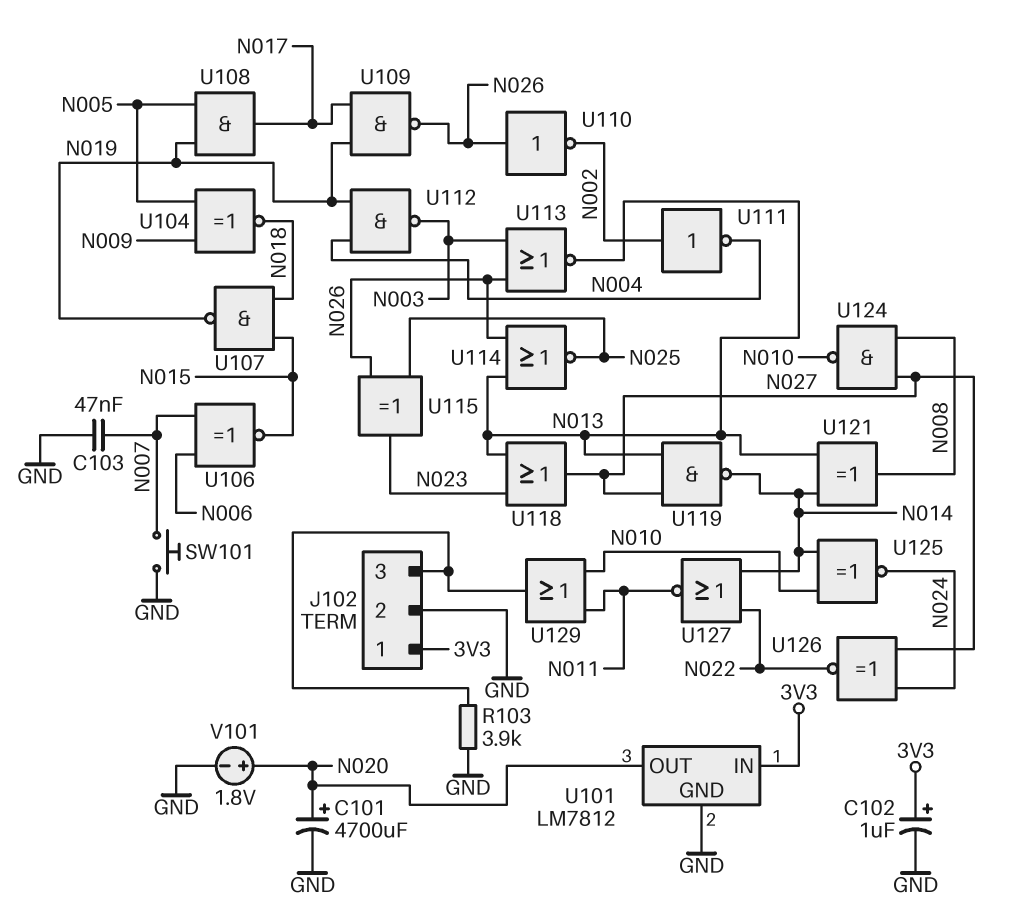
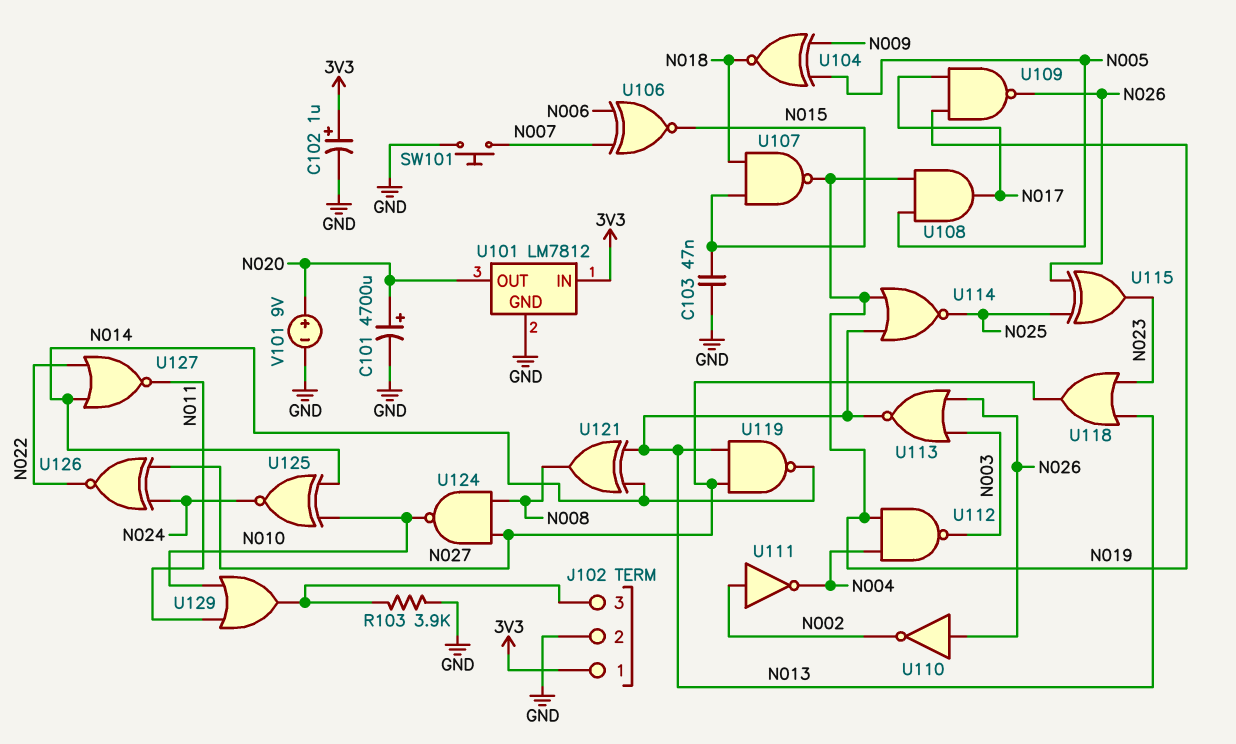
C103: 47nF (GND, N007) -> 47nF (GND, N015)
U114: NOR (in N013, in N026, out N025) -> NOR (in N013, in N019, out N025)
V101: 1.8V (plus N020, minus GND) -> 9V (plus N020, minus GND)

